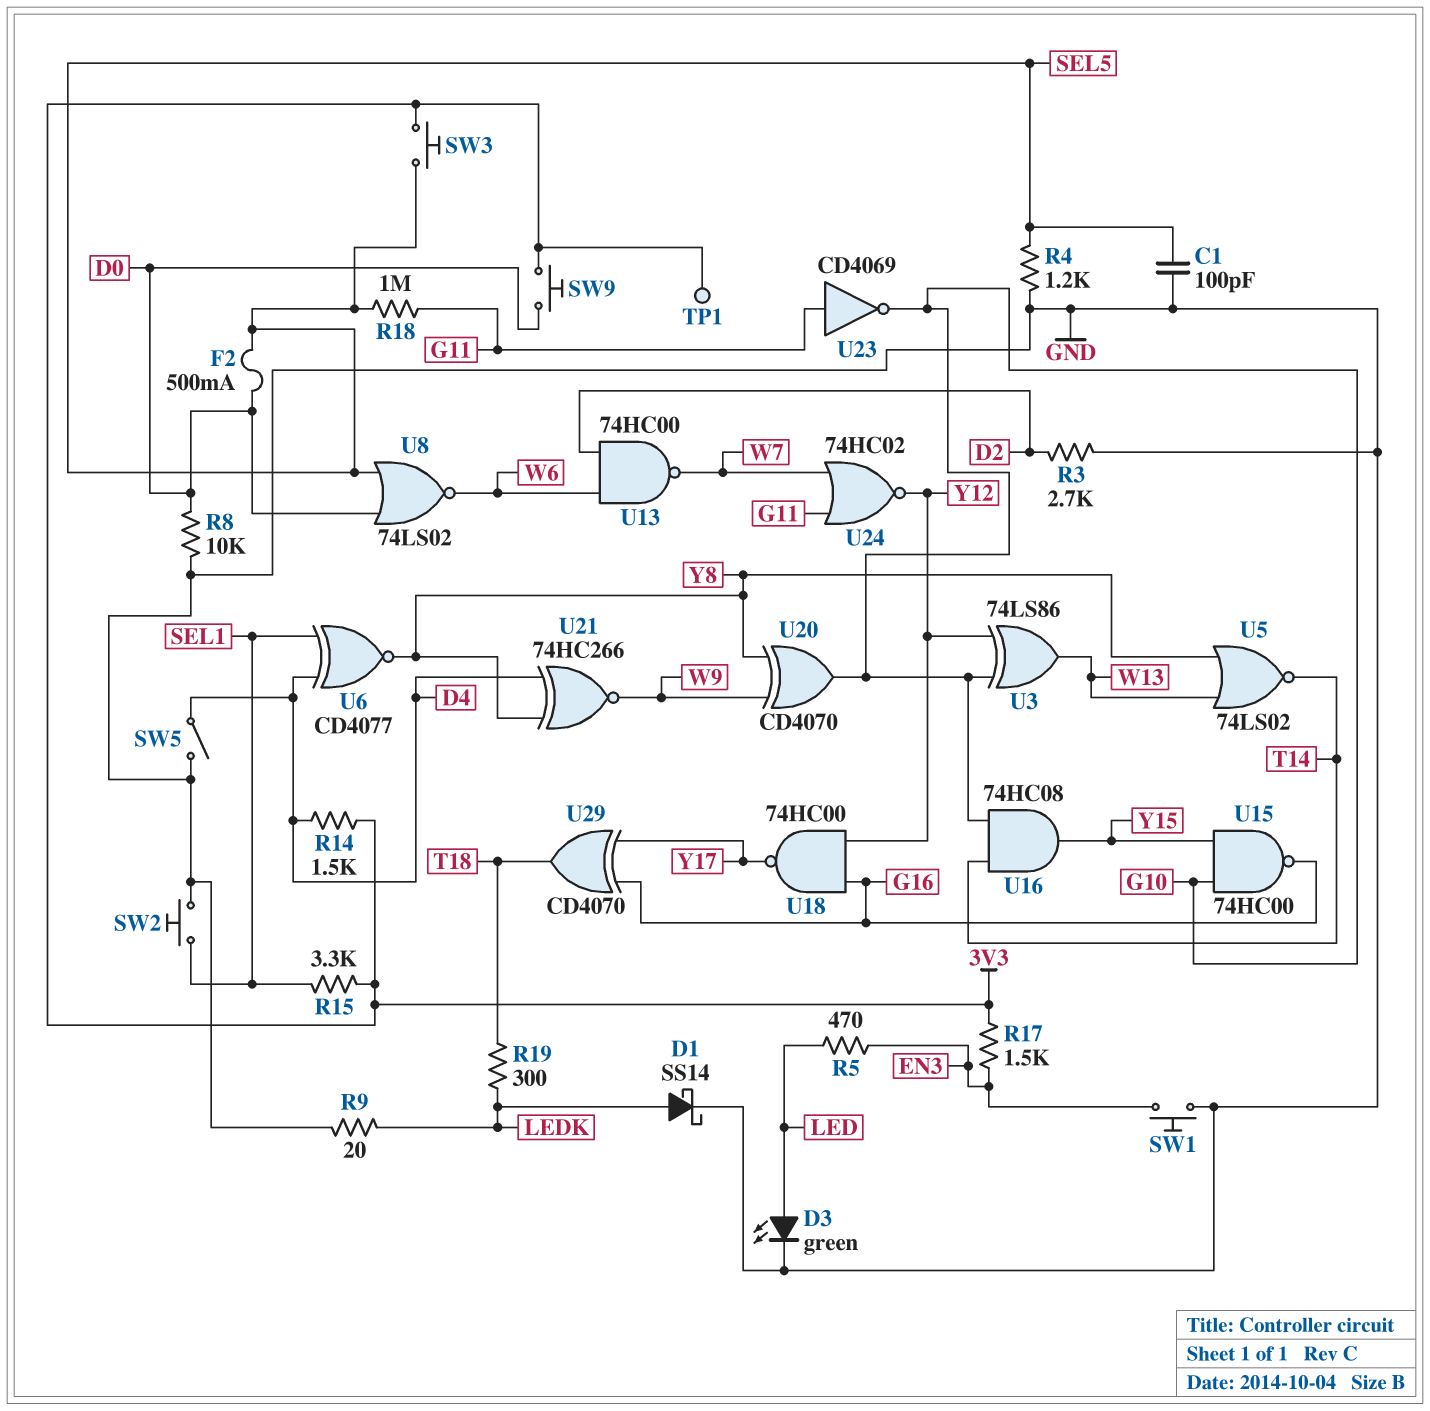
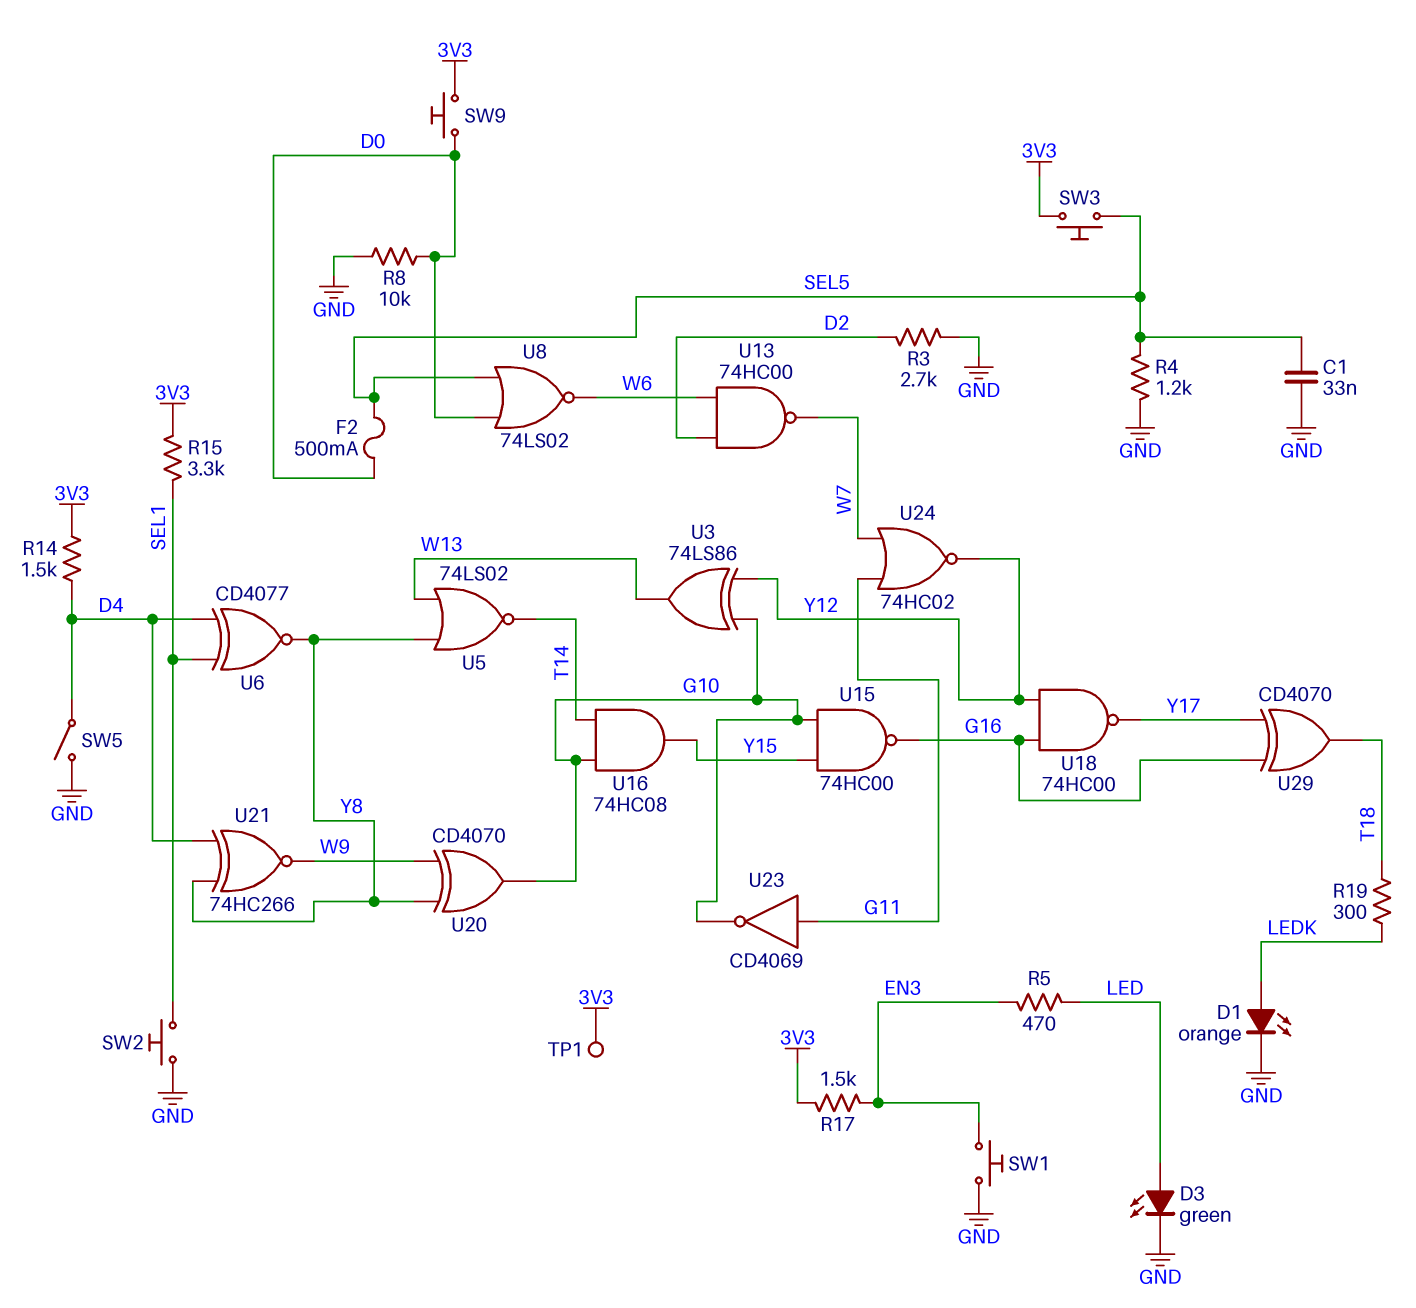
C1: 100pF (GND, SEL5) -> 33nF (GND, SEL5)
D1: schottky SS14 (A LEDK, K GND) -> LED orange (A LEDK, K GND)
R9: 20 (GND, LEDK) -> none
R18: 1M (G11, SEL5) -> none

